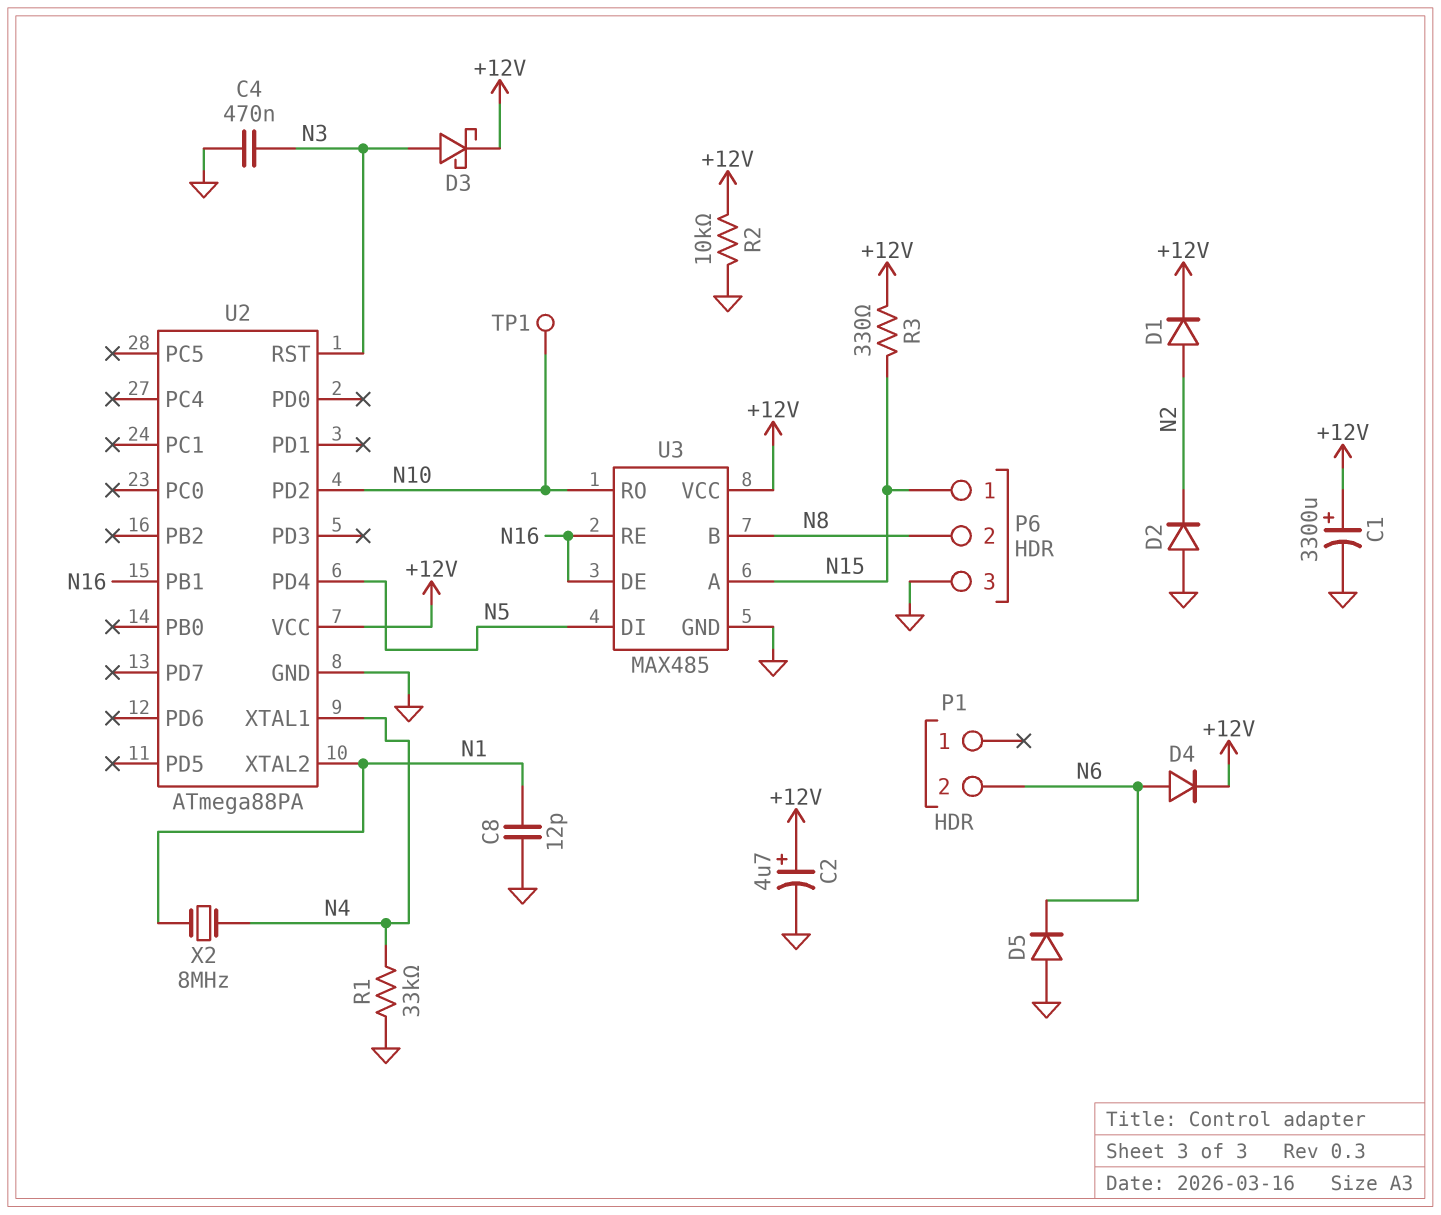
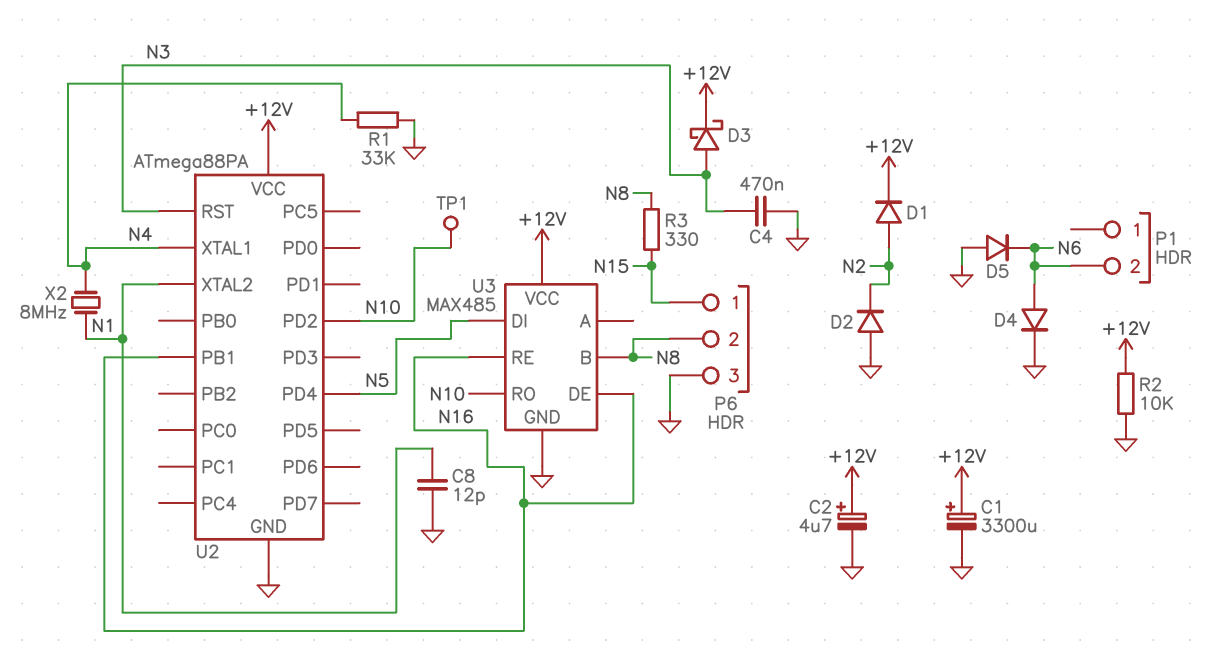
D4: diode (A N6, K +12V) -> diode (A N6, K GND)
R3: 330 (+12V, N15) -> 330 (N8, N15)
U3 pin A: N15 -> none

